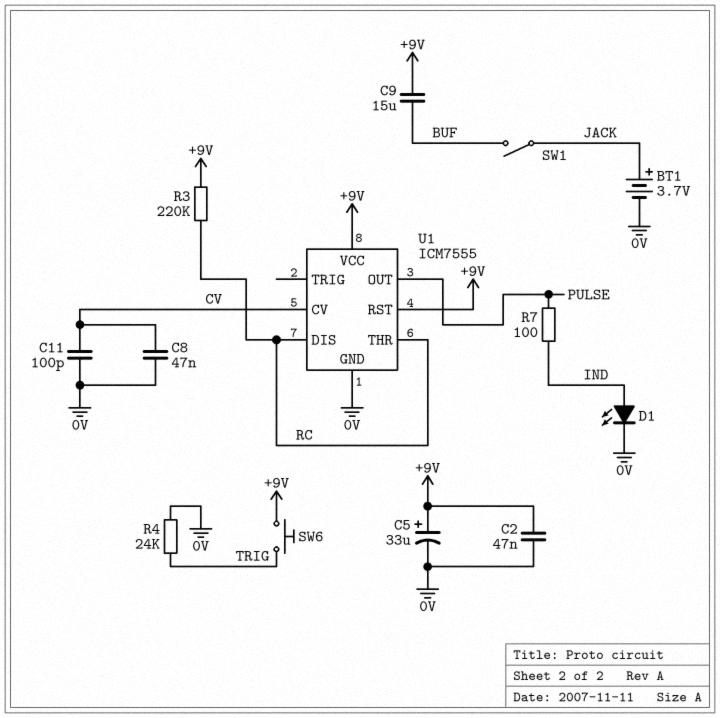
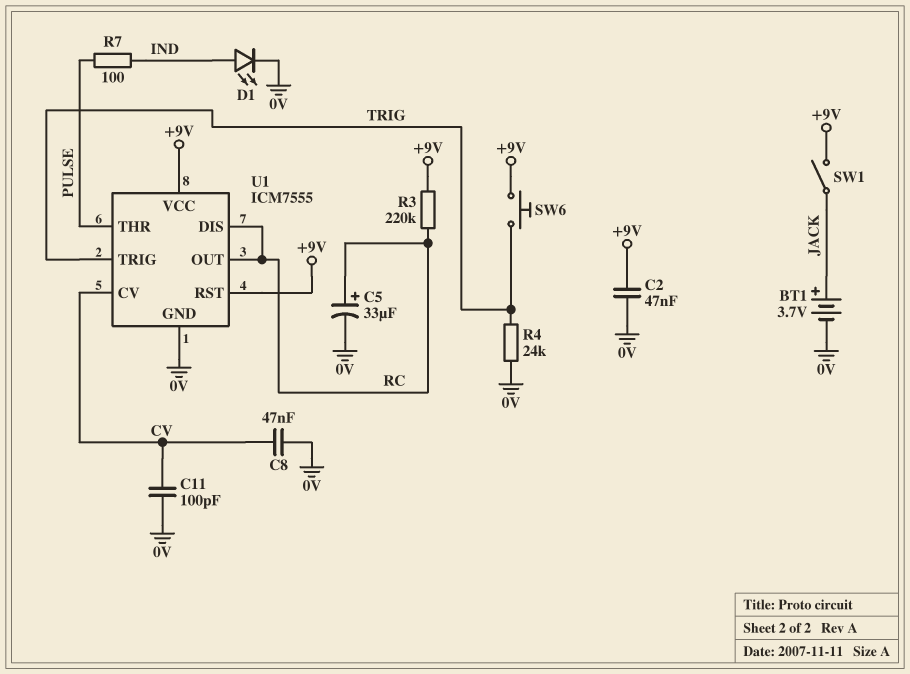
C5: 33uF (plus +9V, minus 0V) -> 33uF (plus RC, minus 0V)
C9: 15uF (+9V, BUF) -> none
SW1: switch (BUF, JACK) -> switch (+9V, JACK)
U1 pin OUT: PULSE -> RC
U1 pin THR: RC -> PULSE
U1 pin TRIG: none -> TRIG

